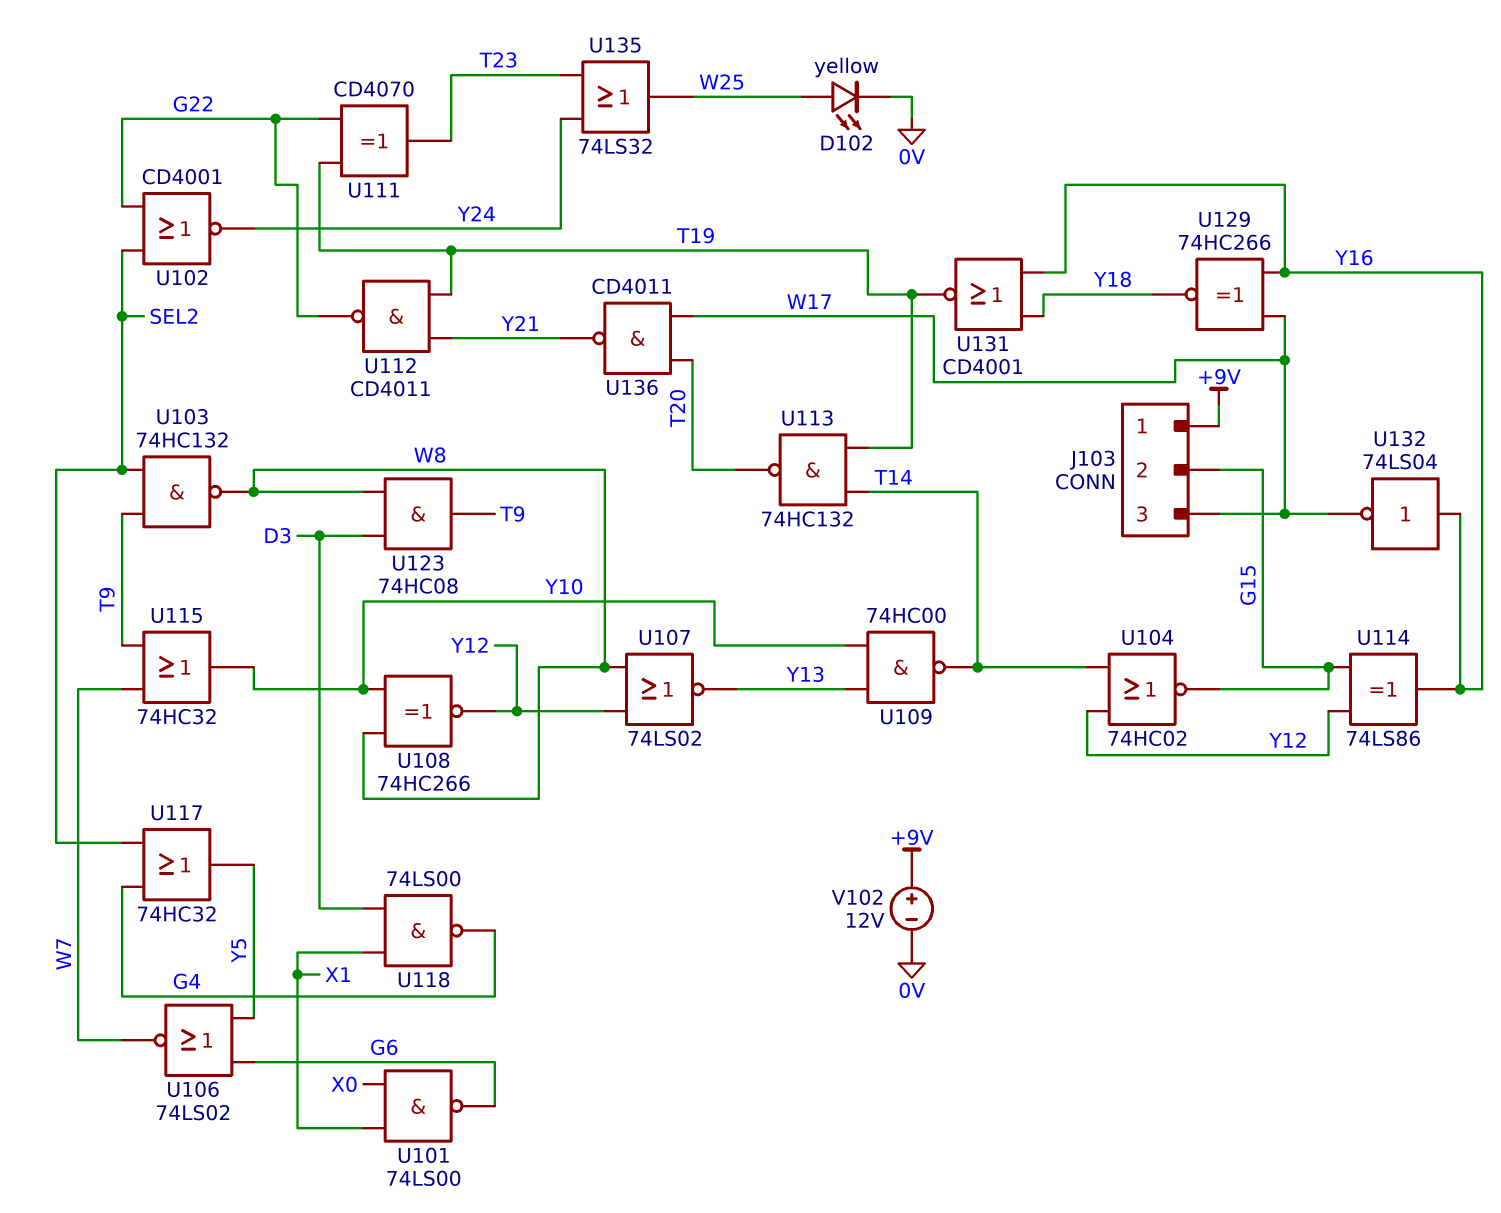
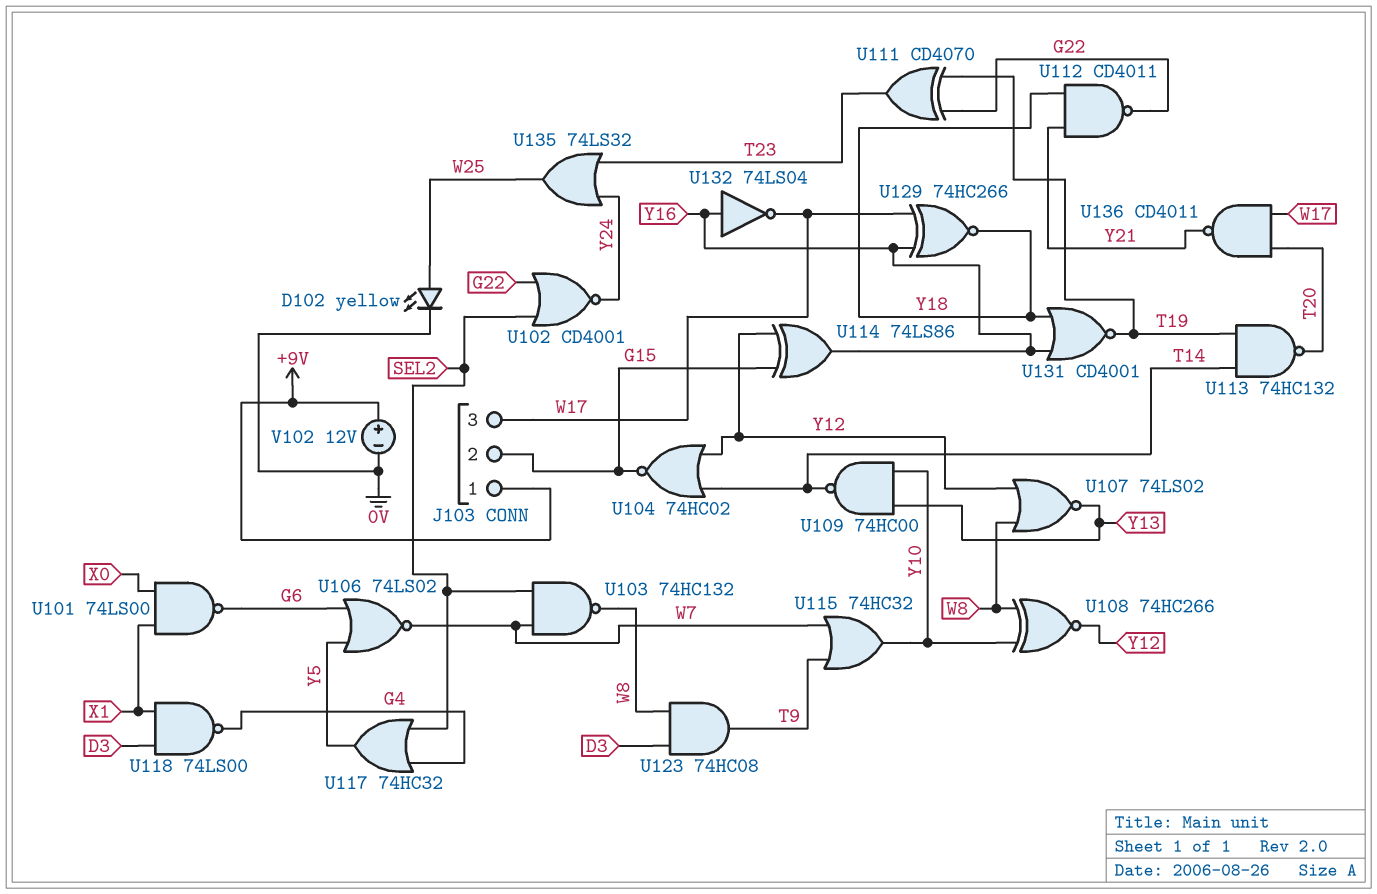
U103: NAND 74HC132 (in SEL2, in T9, out W8) -> NAND 74HC132 (in SEL2, in W7, out W8)
U112: NAND CD4011 (in T19, in Y21, out G22) -> NAND CD4011 (in Y18, in Y21, out G22)

